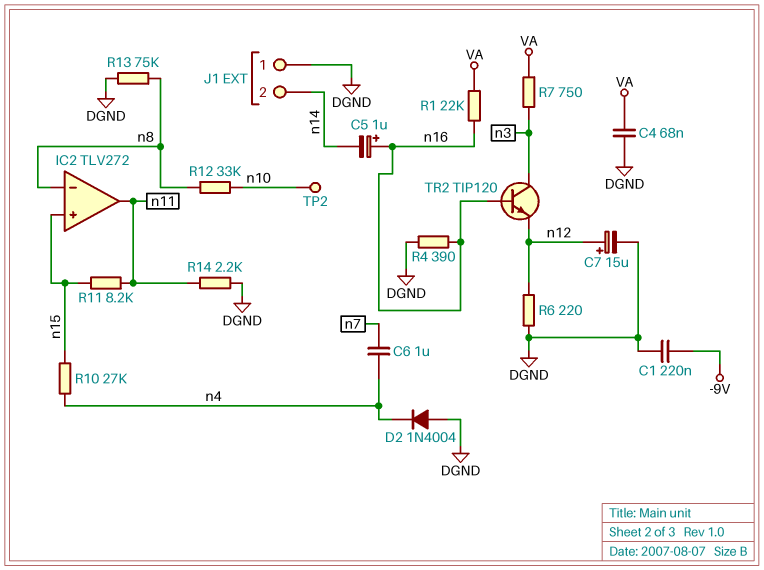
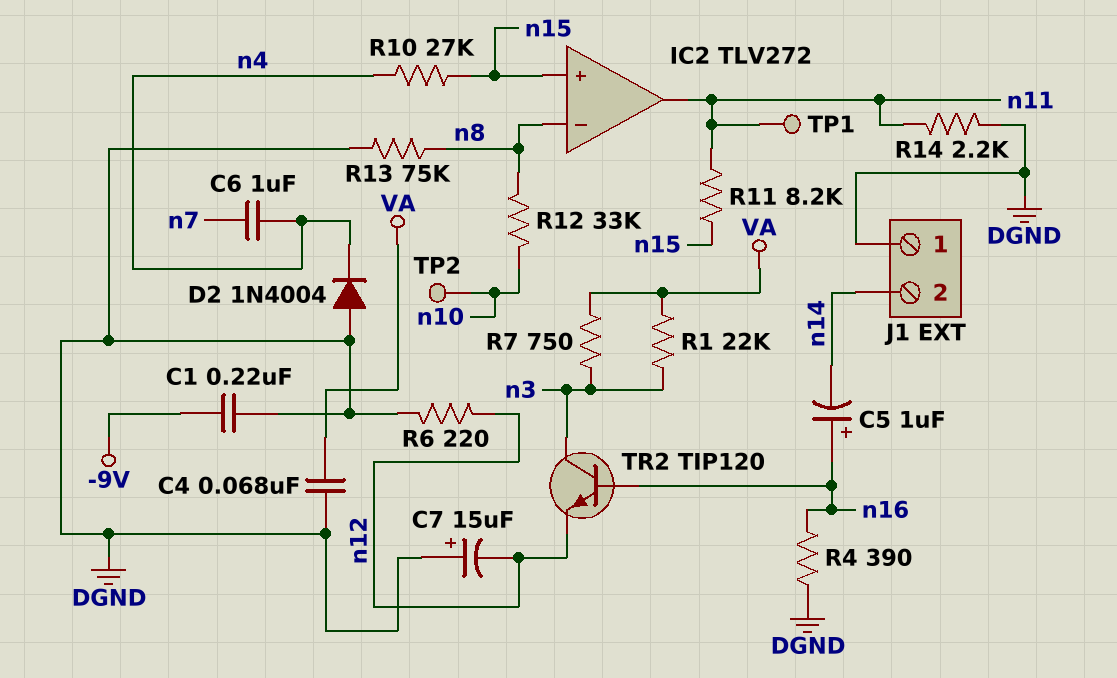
C7: 15uF (plus n12, minus DGND) -> 15uF (plus DGND, minus n12)
R1: 22k (VA, n16) -> 22k (VA, n3)
TP1: none -> test point (n11)

